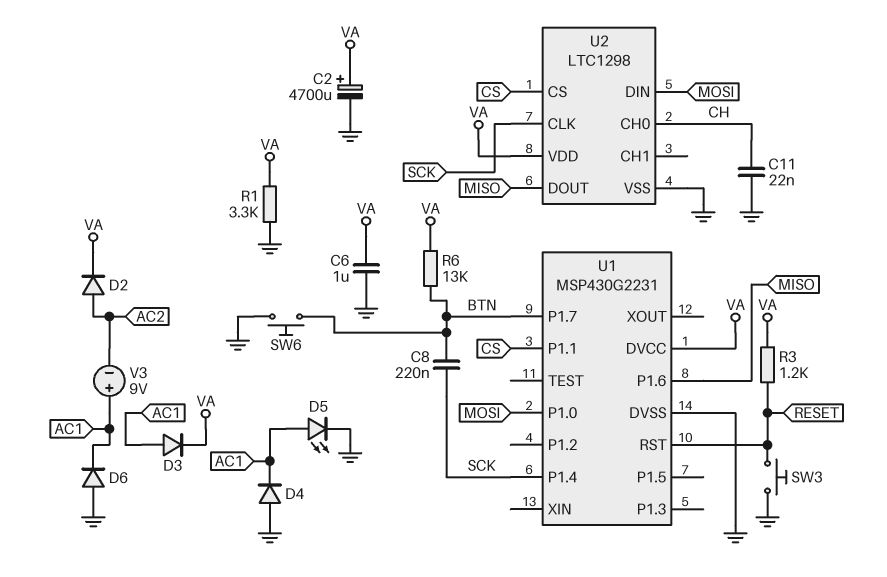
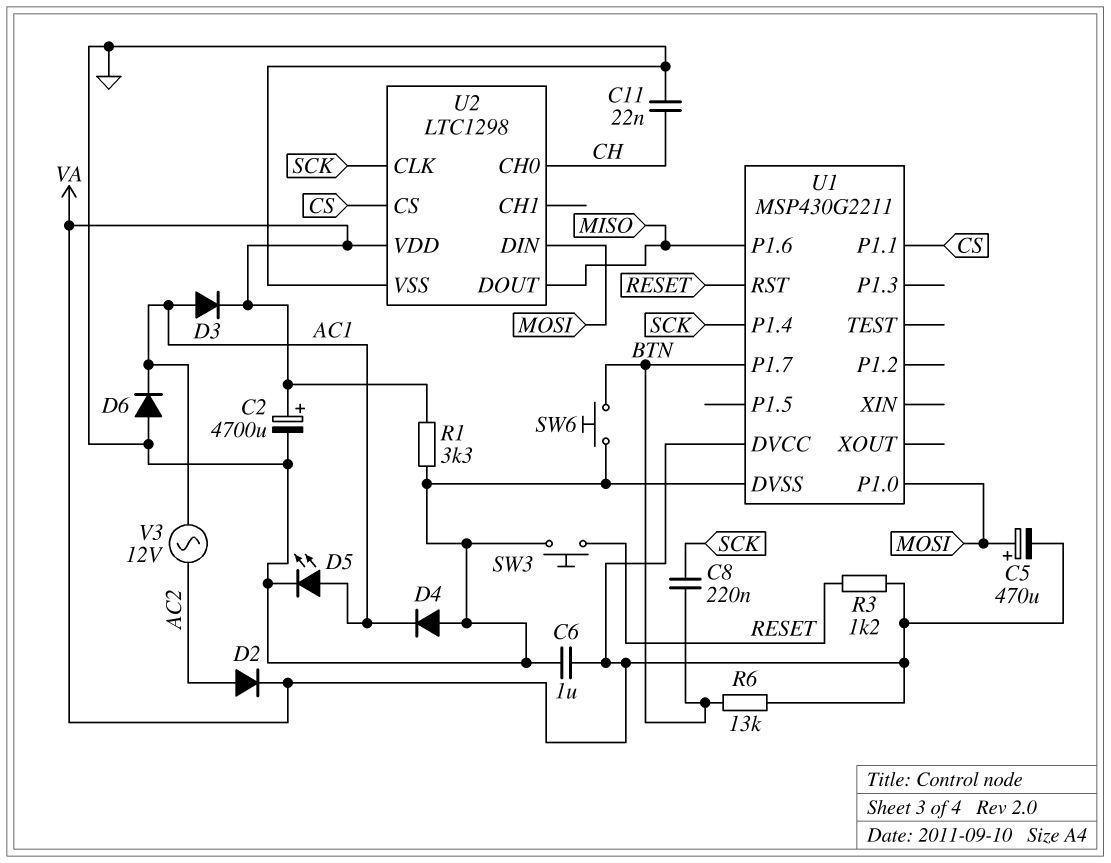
C5: none -> 470uF (plus MOSI, minus VA)
U1: MSP430G2231 -> MSP430G2211
V3: 9V (plus AC1, minus AC2) -> AC 12V (AC1, AC2)

